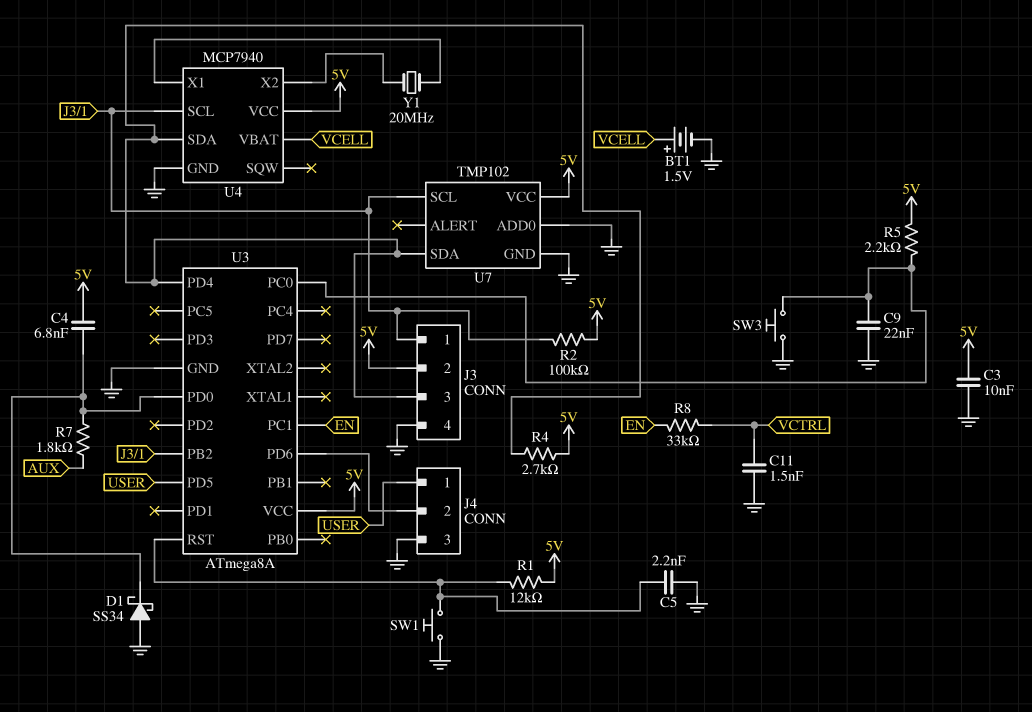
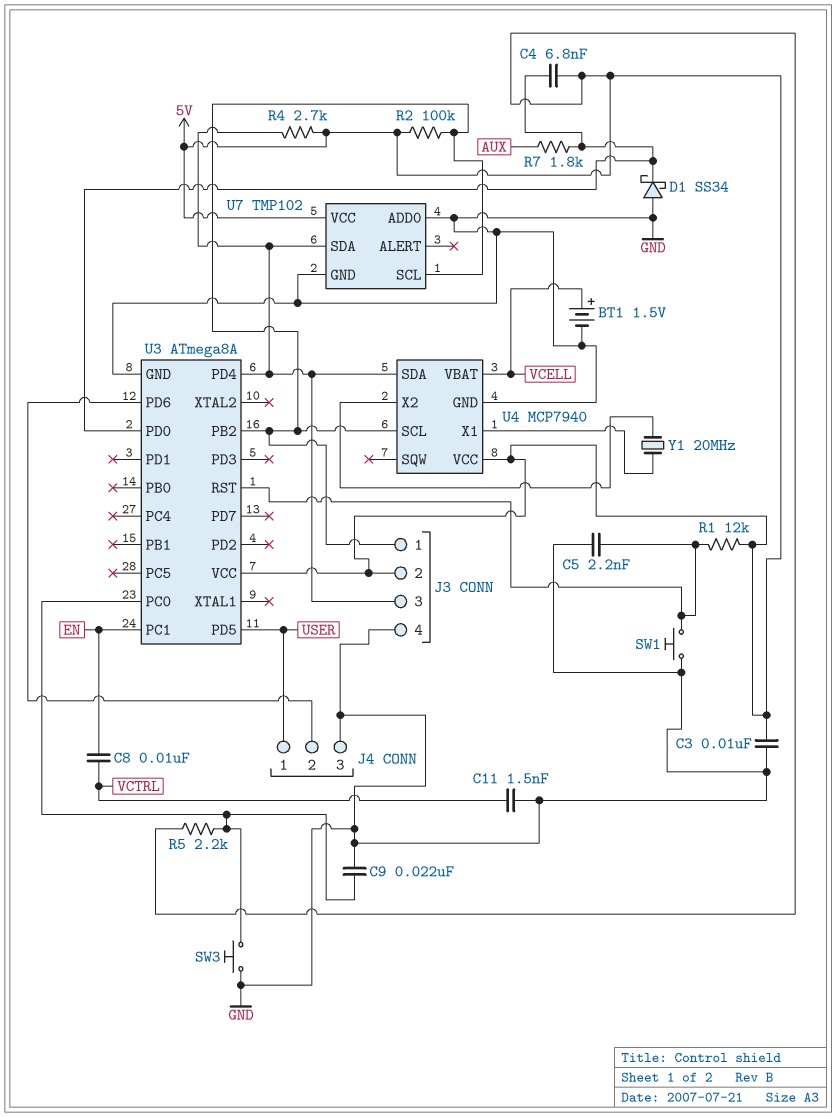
C8: none -> 10nF (EN, VCTRL)
R8: 33k (EN, VCTRL) -> none

